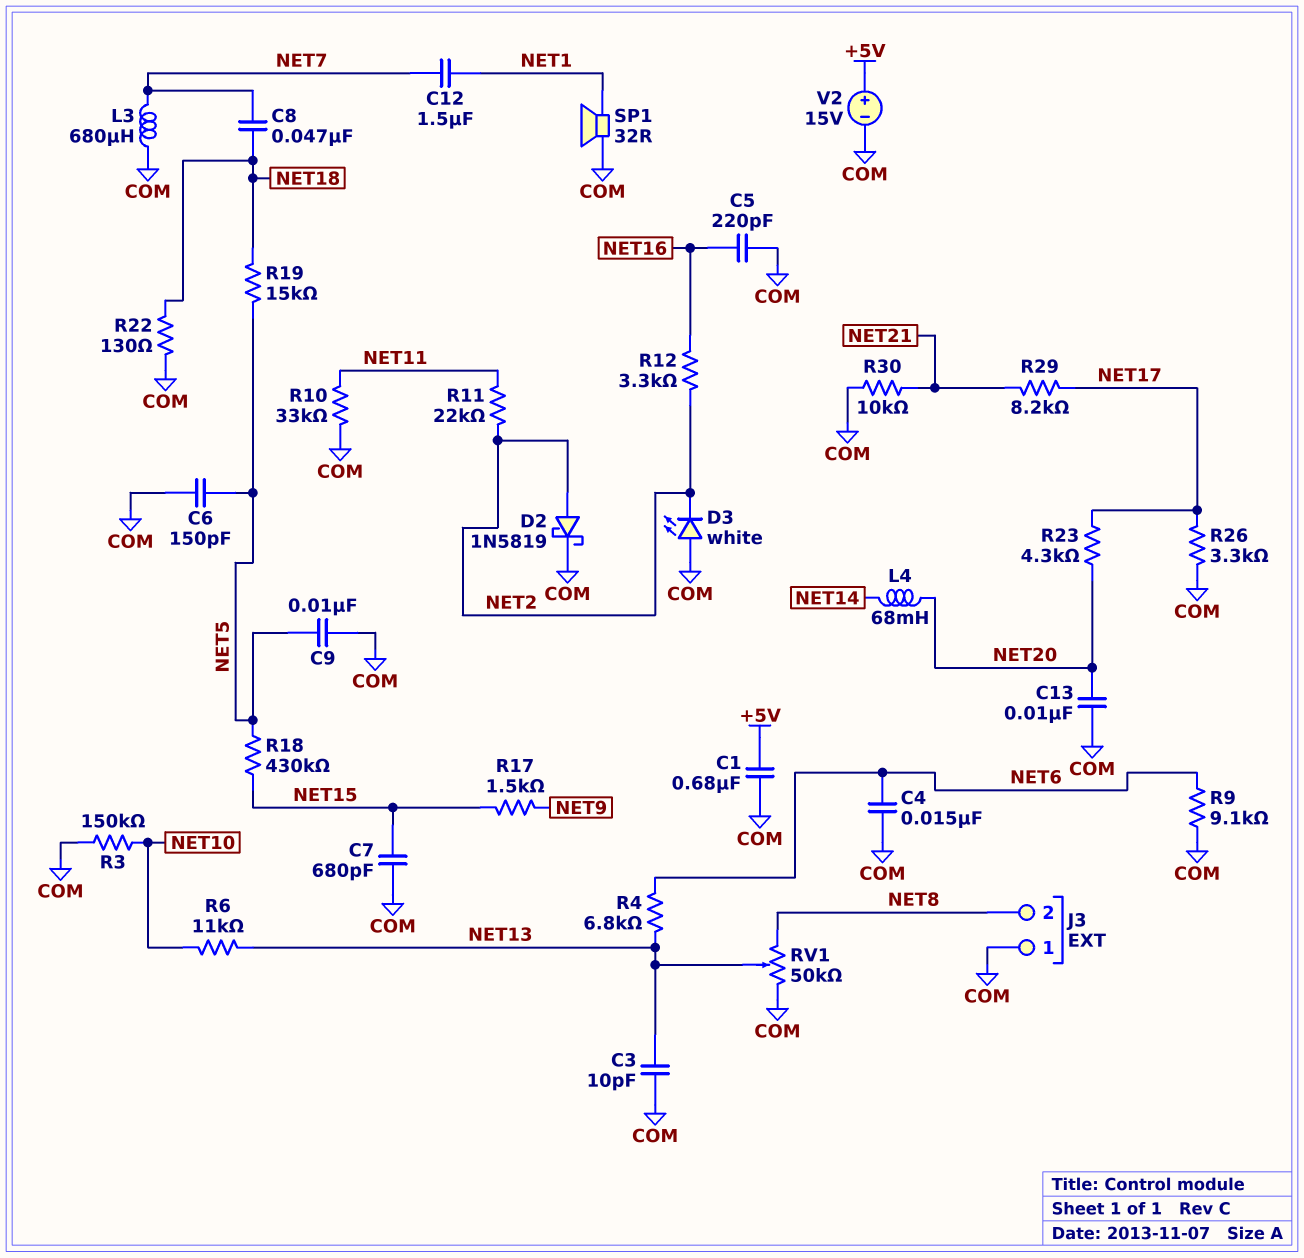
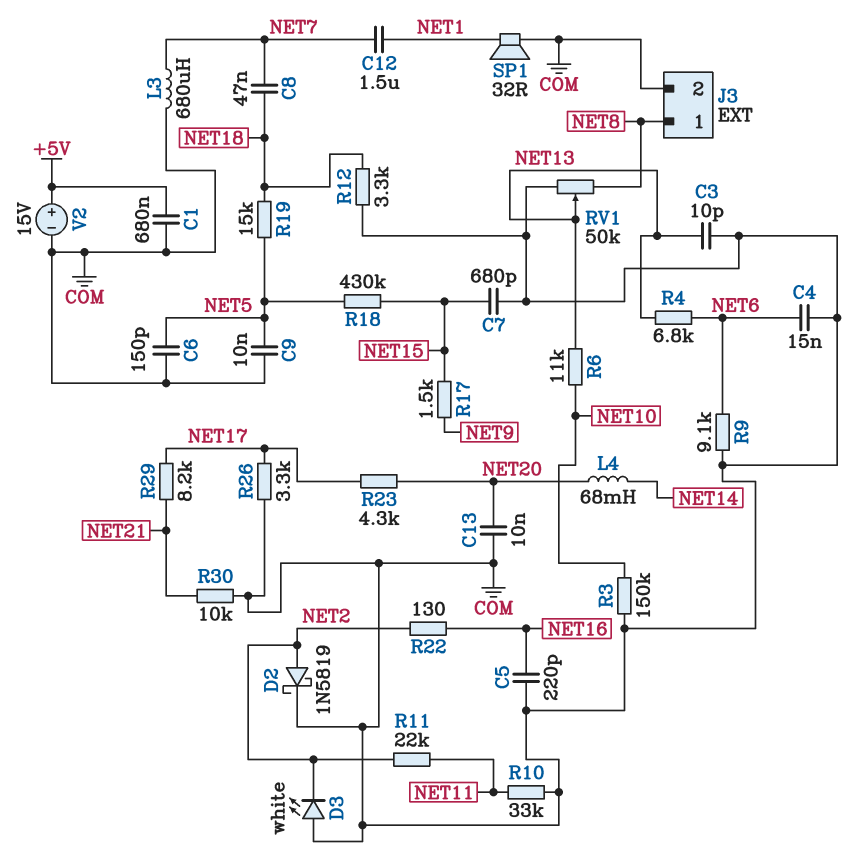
J3 pin 1: COM -> NET8
J3 pin 2: NET8 -> COM
R12: 3.3k (NET2, NET16) -> 3.3k (COM, NET18)
R22: 130 (COM, NET18) -> 130 (NET2, NET16)

